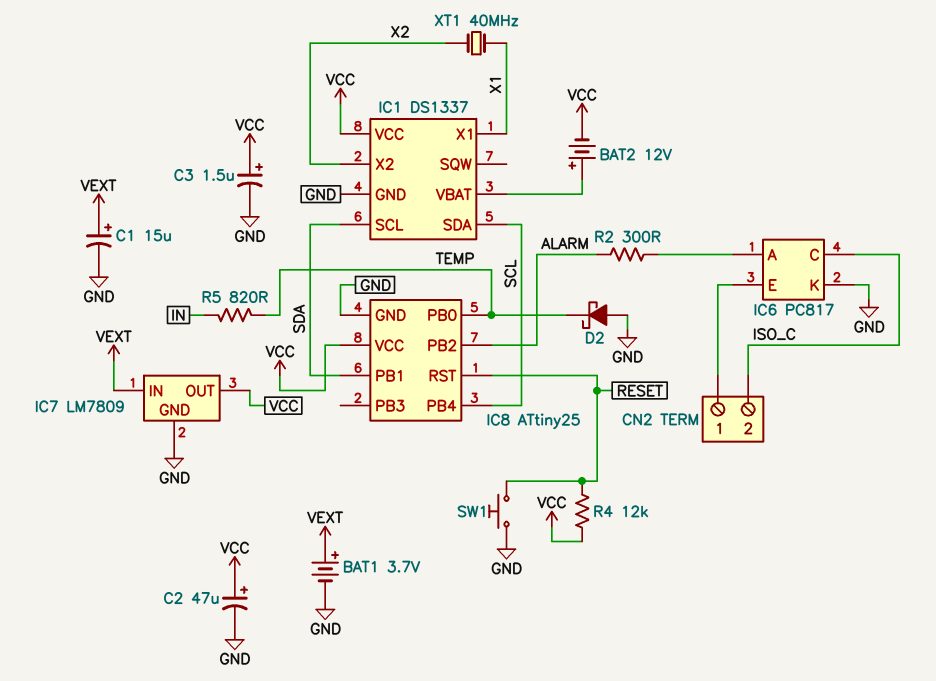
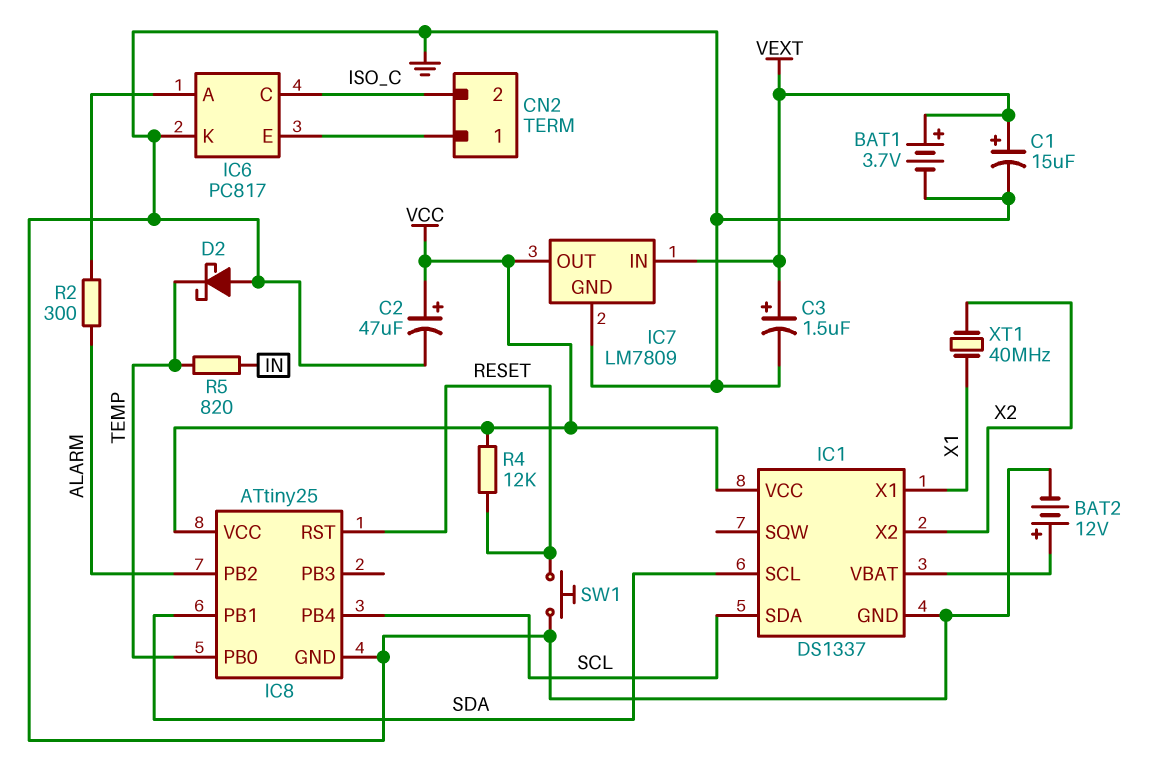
BAT2: 12V (plus IC1/VBAT, minus VCC) -> 12V (plus IC1/VBAT, minus GND)
C3: 1.5uF (plus VCC, minus GND) -> 1.5uF (plus VEXT, minus GND)

